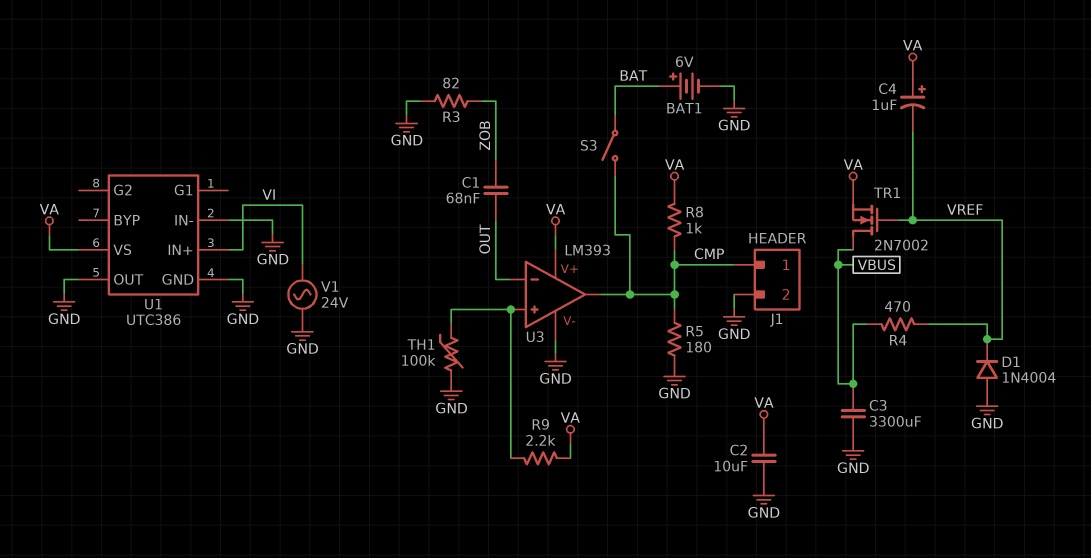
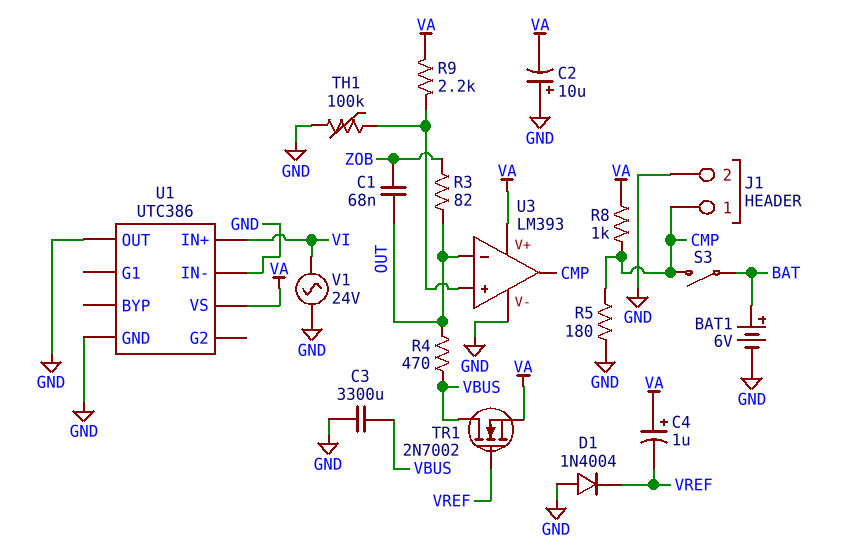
C2: 10uF (GND, VA) -> 10uF (plus GND, minus VA)
R3: 82 (GND, ZOB) -> 82 (OUT, ZOB)
R4: 470 (VBUS, VREF) -> 470 (OUT, VBUS)

